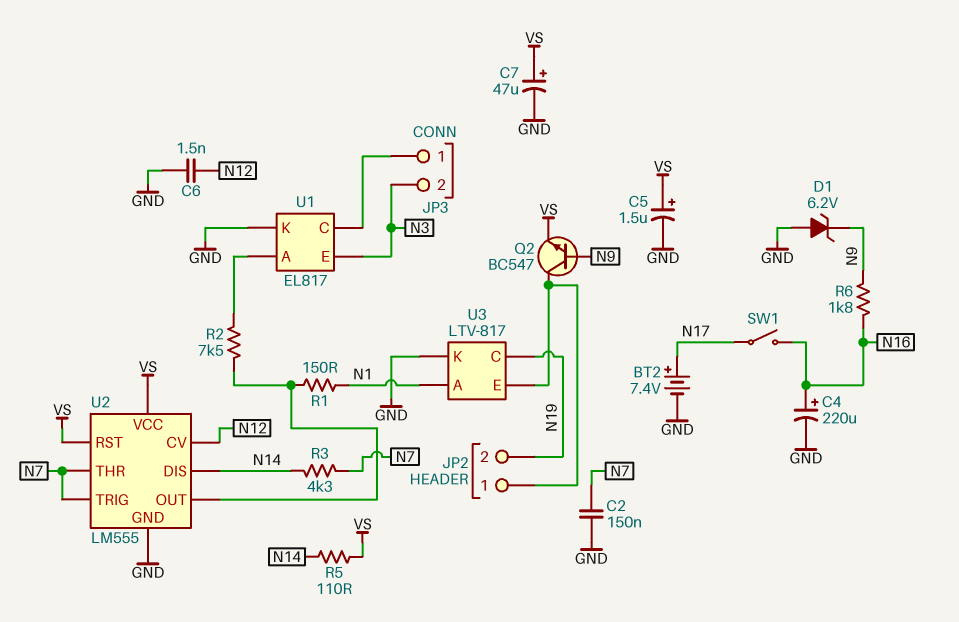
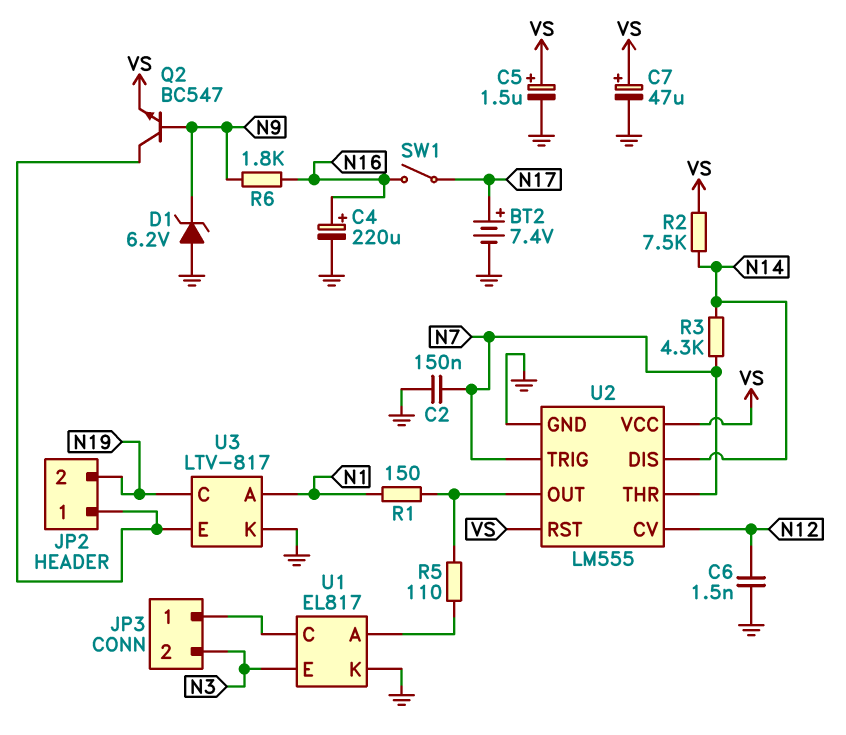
R2: 7.5k (U1/A, U2/OUT) -> 7.5k (N14, VS)
R5: 110 (N14, VS) -> 110 (U1/A, U2/OUT)

